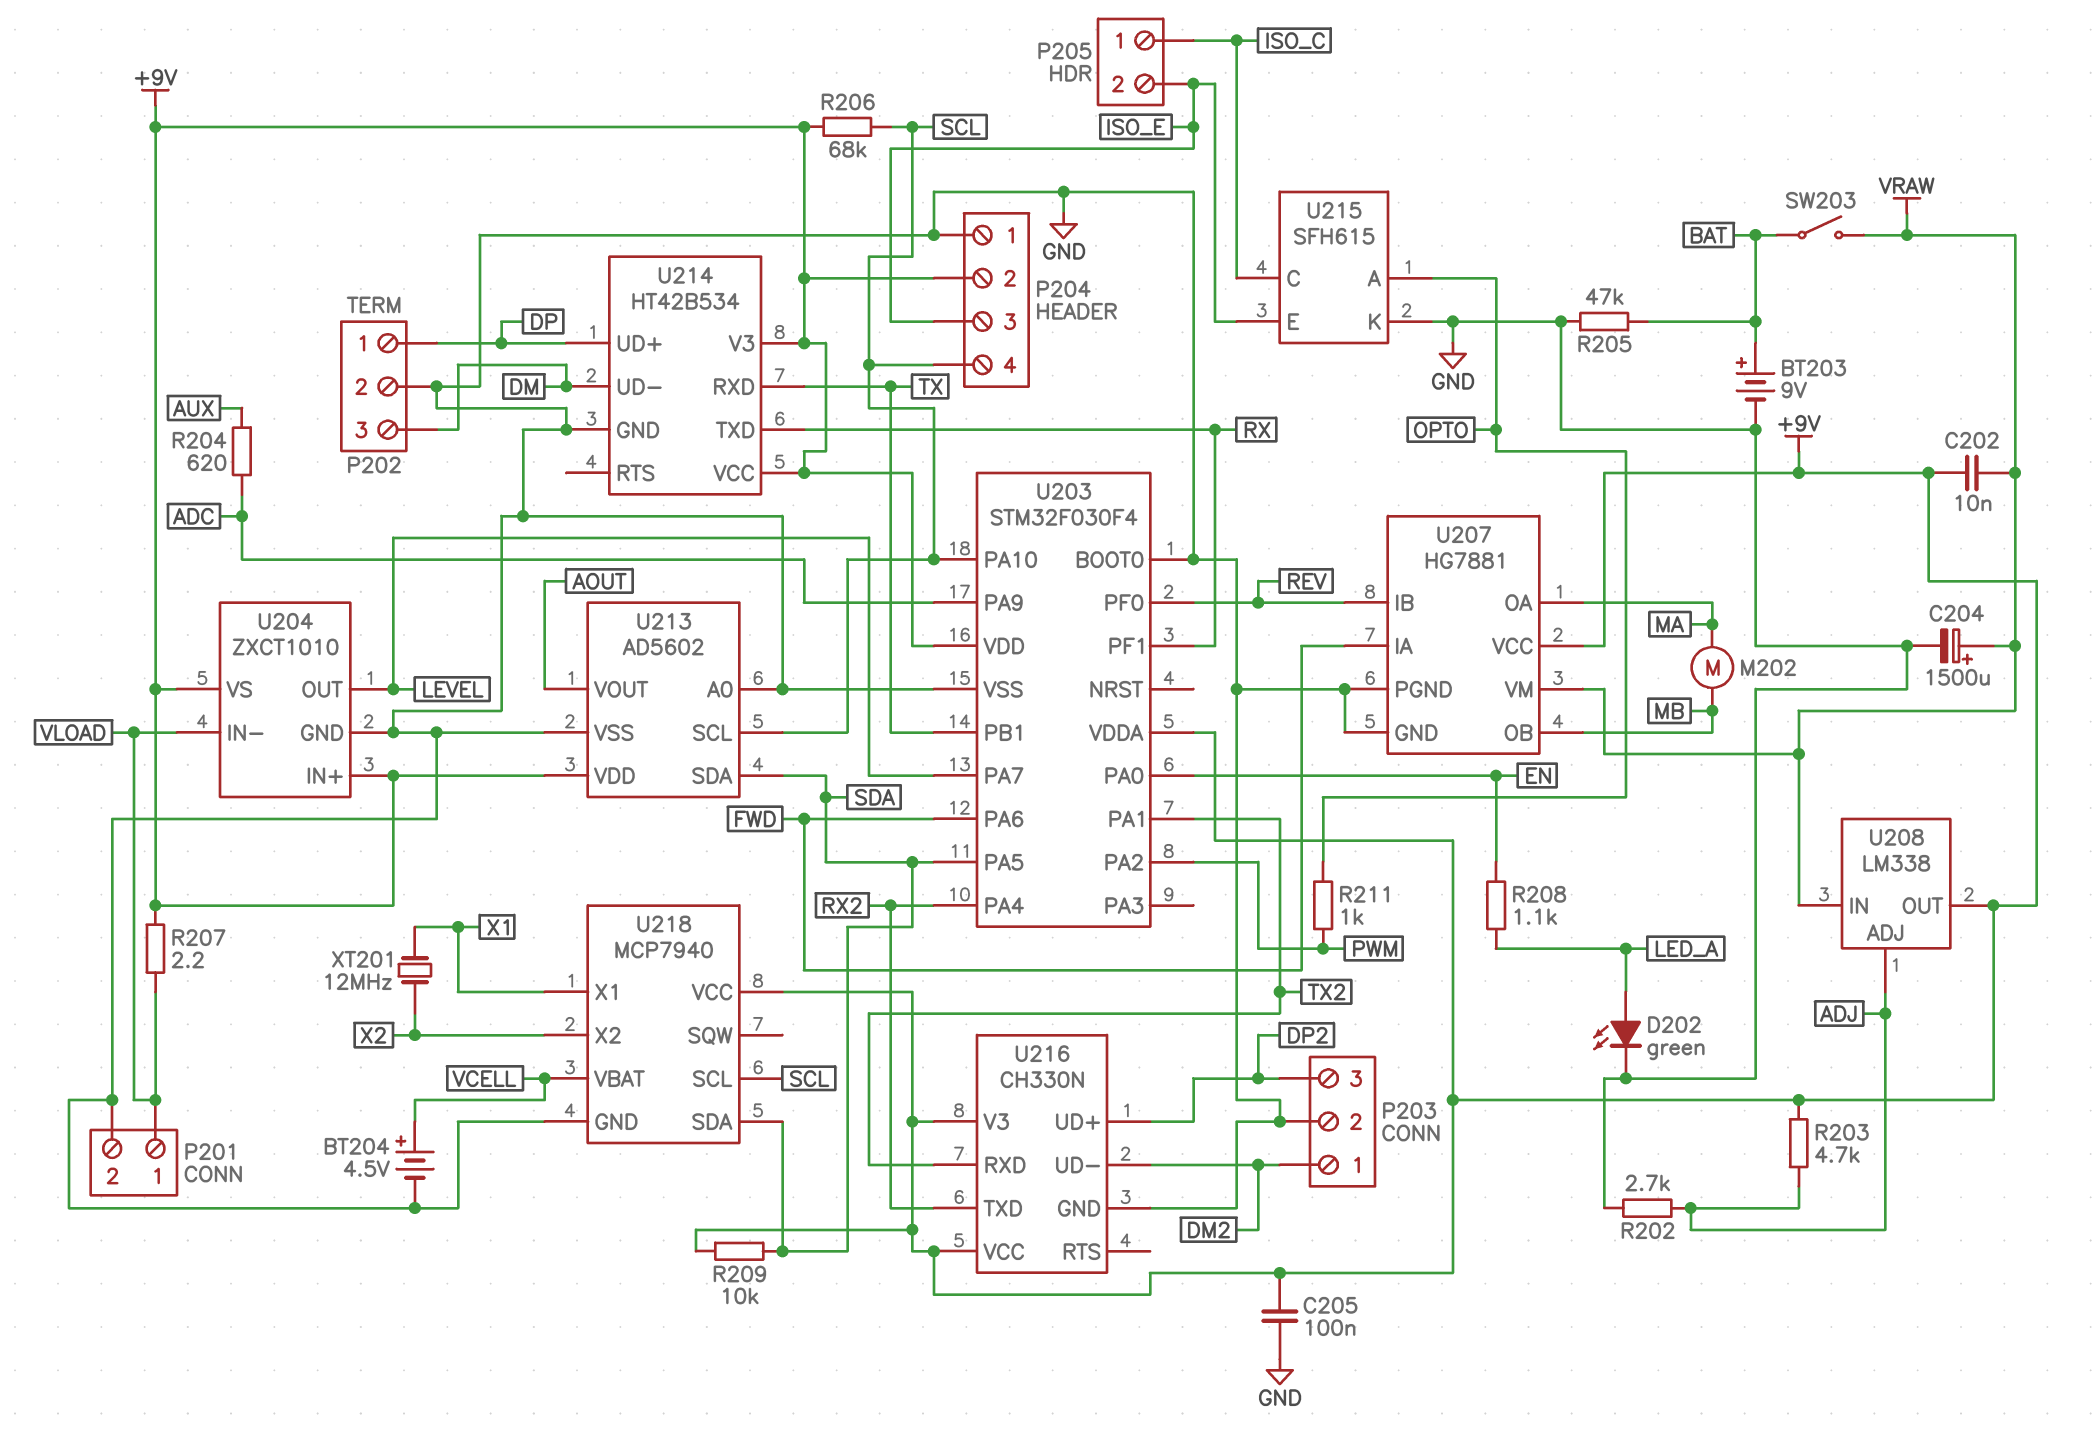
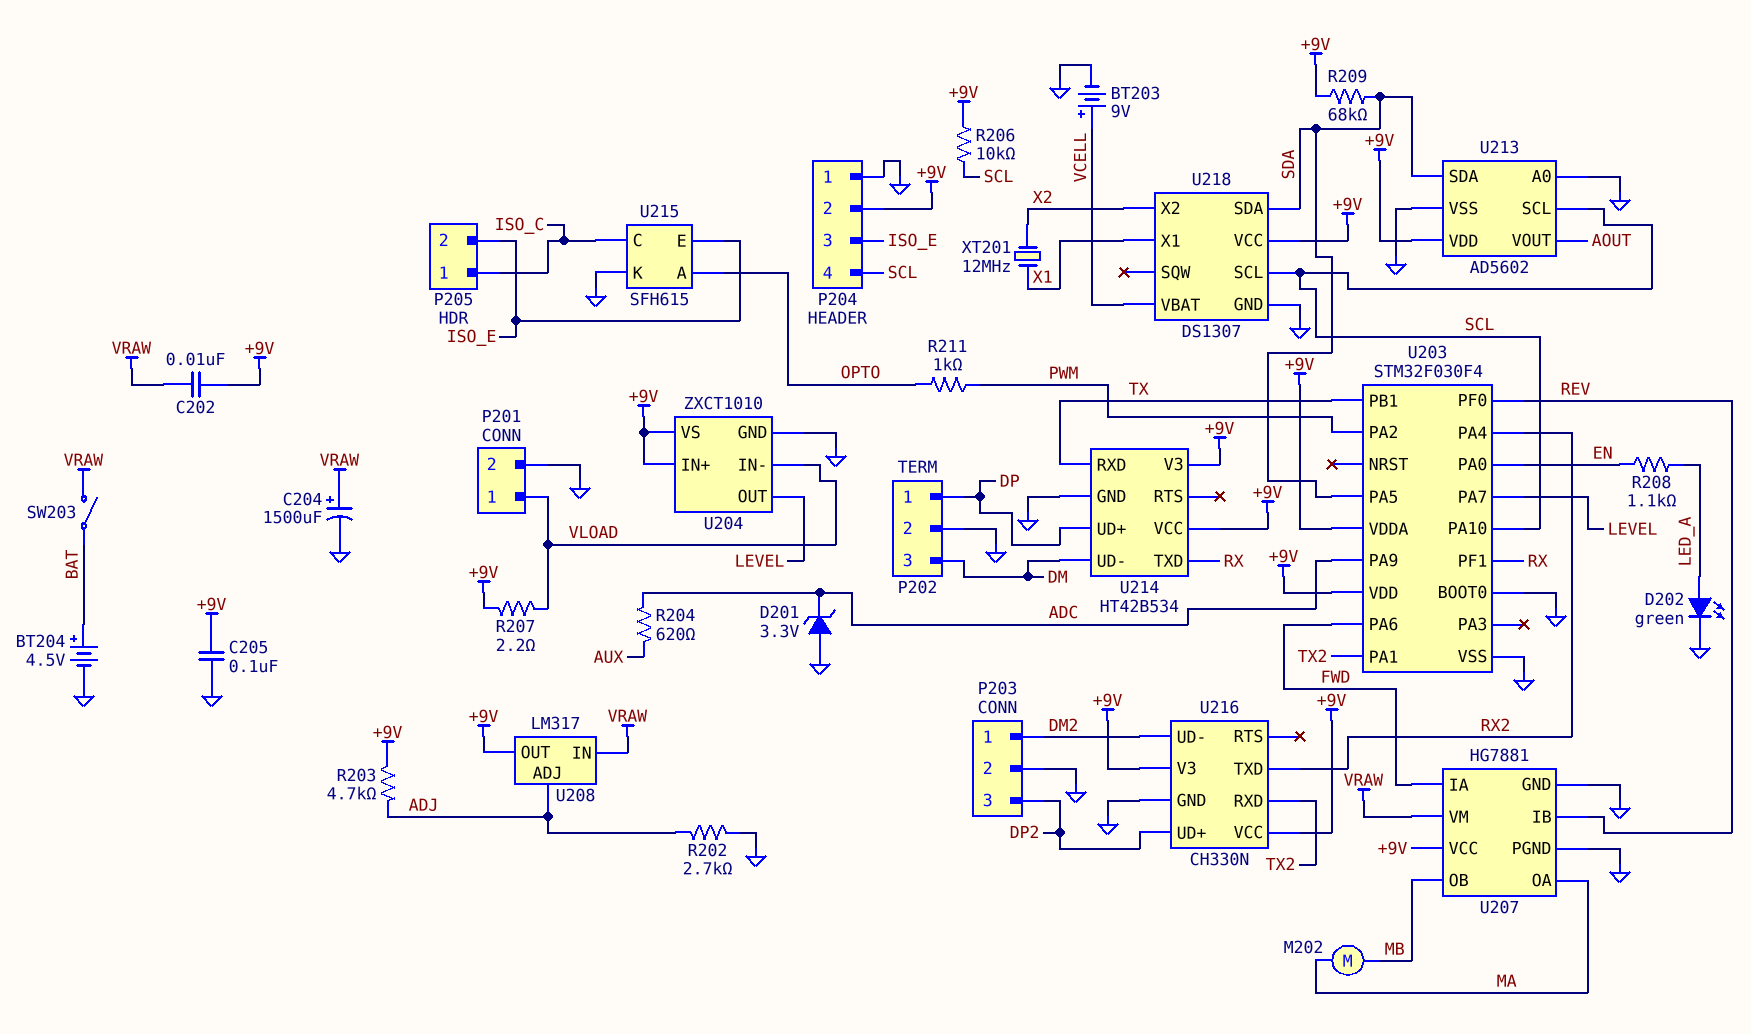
BT203: 9V (plus BAT, minus GND) -> 9V (plus VCELL, minus GND)
BT204: 4.5V (plus VCELL, minus GND) -> 4.5V (plus BAT, minus GND)
D201: none -> zener 3.3V (A GND, K ADC)
R205: 47k (BAT, GND) -> none
R206: 68k (+9V, SCL) -> 10k (+9V, SCL)
R209: 10k (+9V, SDA) -> 68k (+9V, SDA)
U208: LM338 -> LM317
U218: MCP7940 -> DS1307

